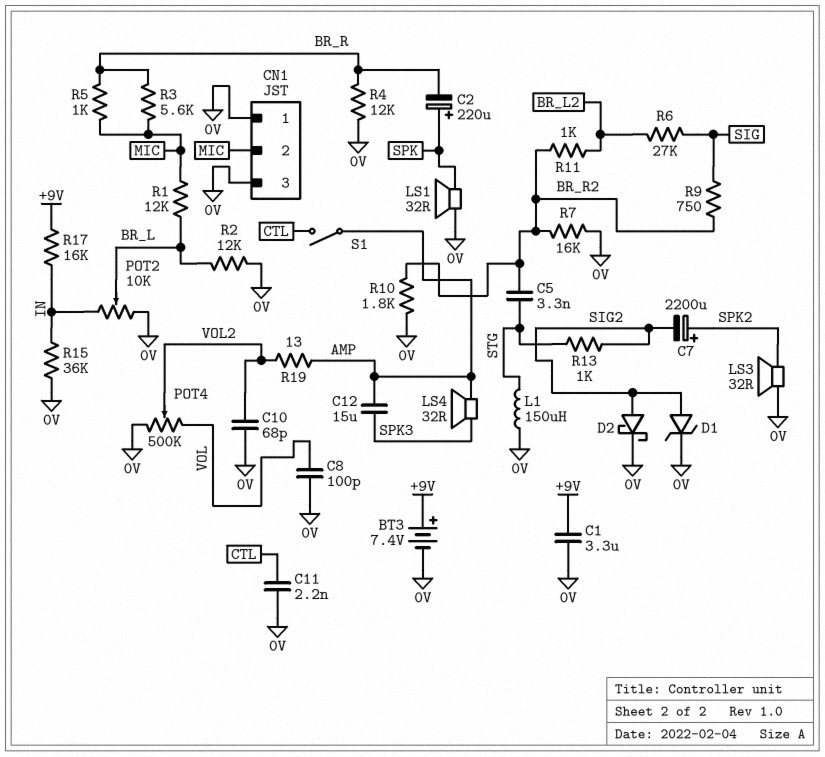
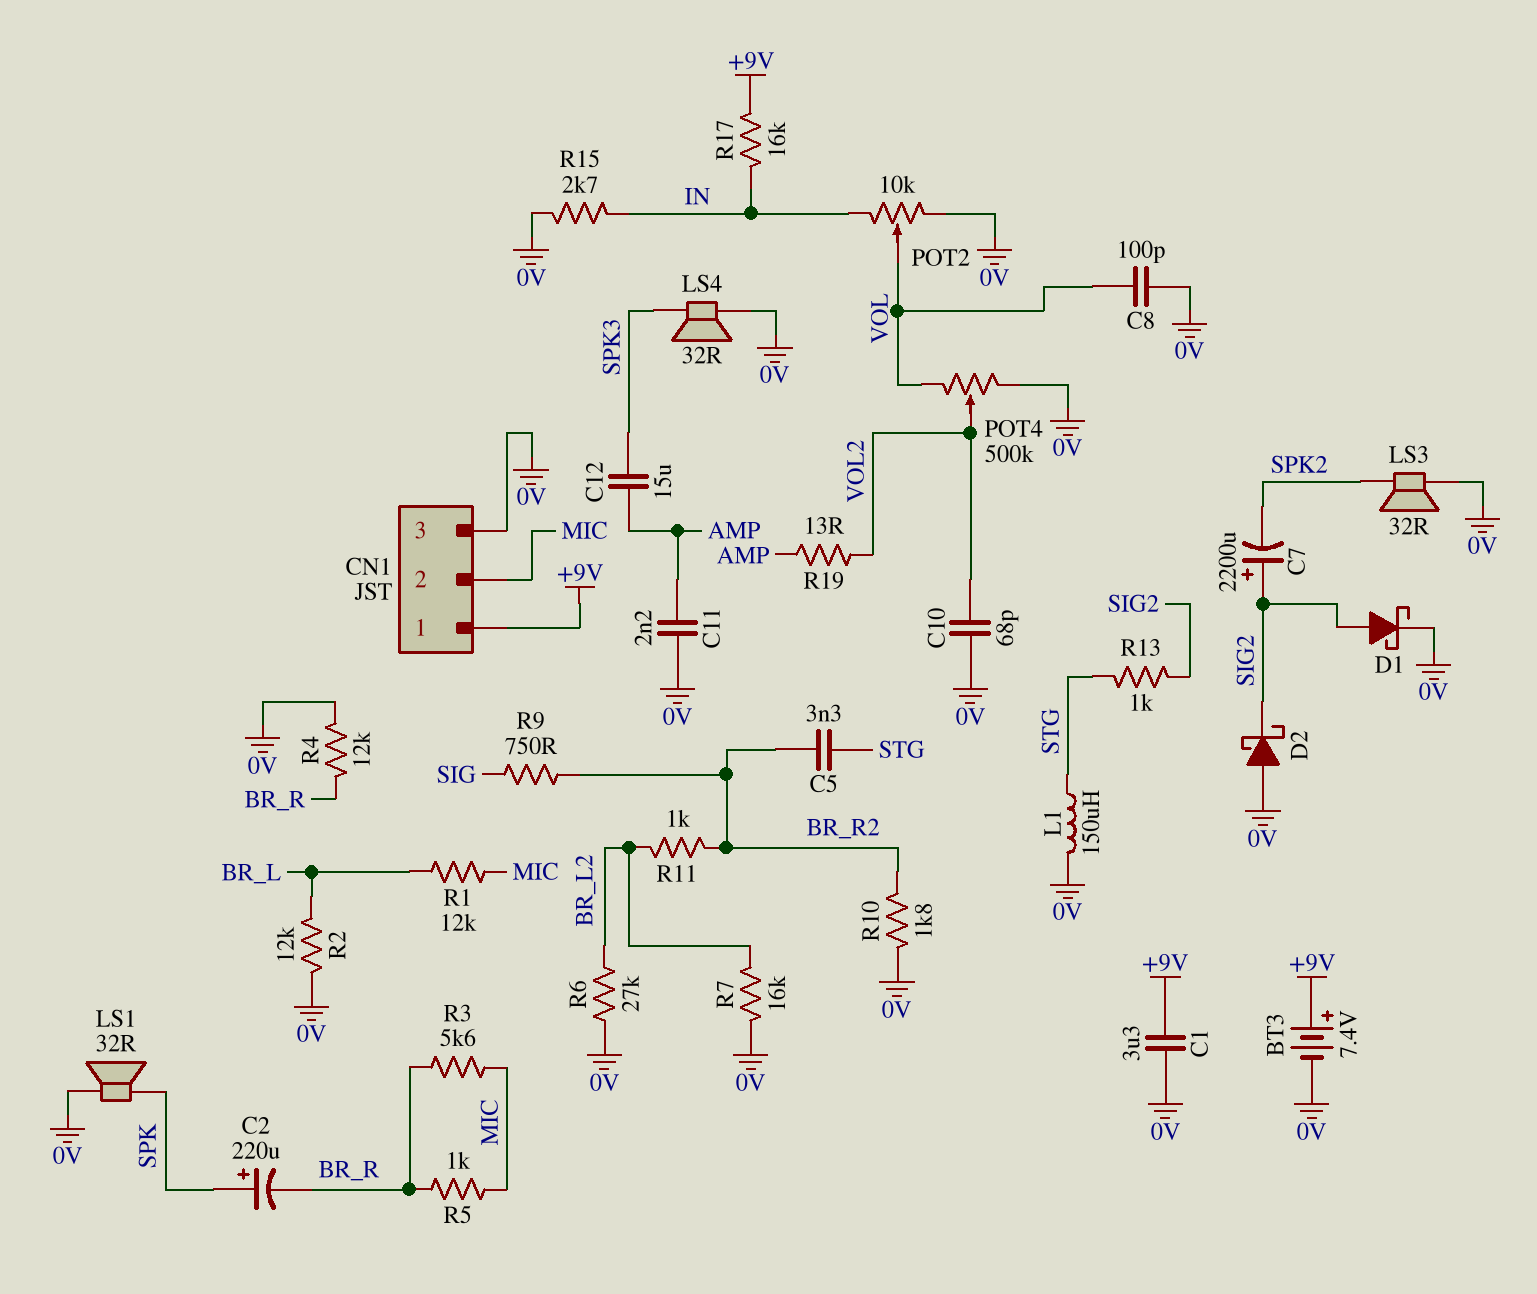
C7: 2200uF (plus SPK2, minus SIG2) -> 2200uF (plus SIG2, minus SPK2)
C11: 2.2nF (0V, CTL) -> 2.2nF (0V, AMP)
CN1 pin 1: 0V -> +9V
D1: zener (A SIG2, K 0V) -> schottky (A SIG2, K 0V)
D2: schottky (A SIG2, K 0V) -> schottky (A 0V, K SIG2)
LS4: speaker 32R (AMP, SPK3) -> speaker 32R (0V, SPK3)
POT2: 10k (0V, IN, wiper BR_L) -> 10k (0V, IN, wiper VOL)
R6: 27k (BR_L2, SIG) -> 27k (0V, BR_L2)
R7: 16k (0V, BR_R2) -> 16k (0V, BR_L2)
R15: 36k (0V, IN) -> 2.7k (0V, IN)
S1: switch (AMP, CTL) -> none

